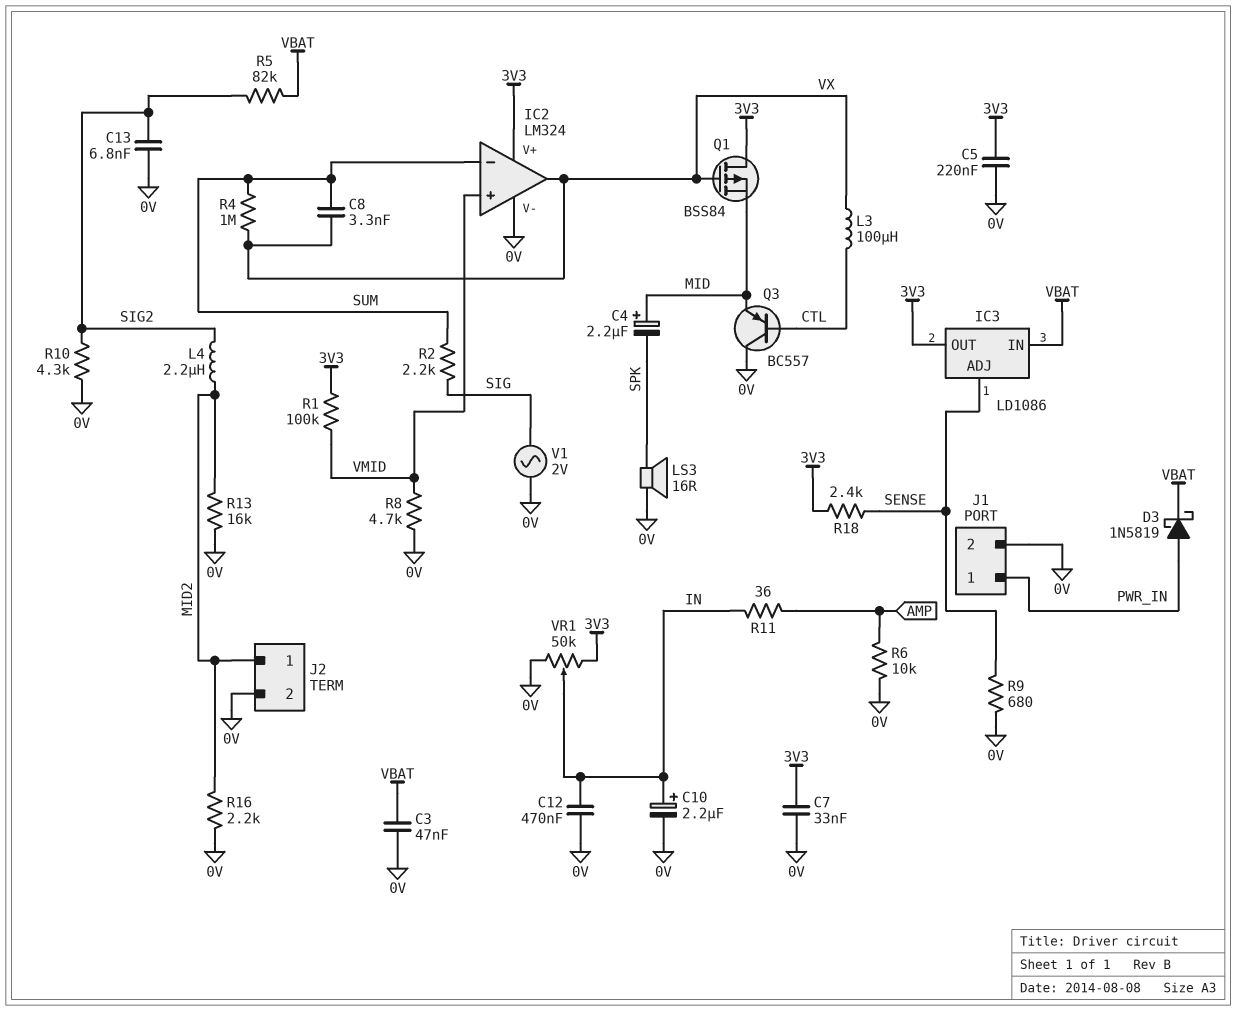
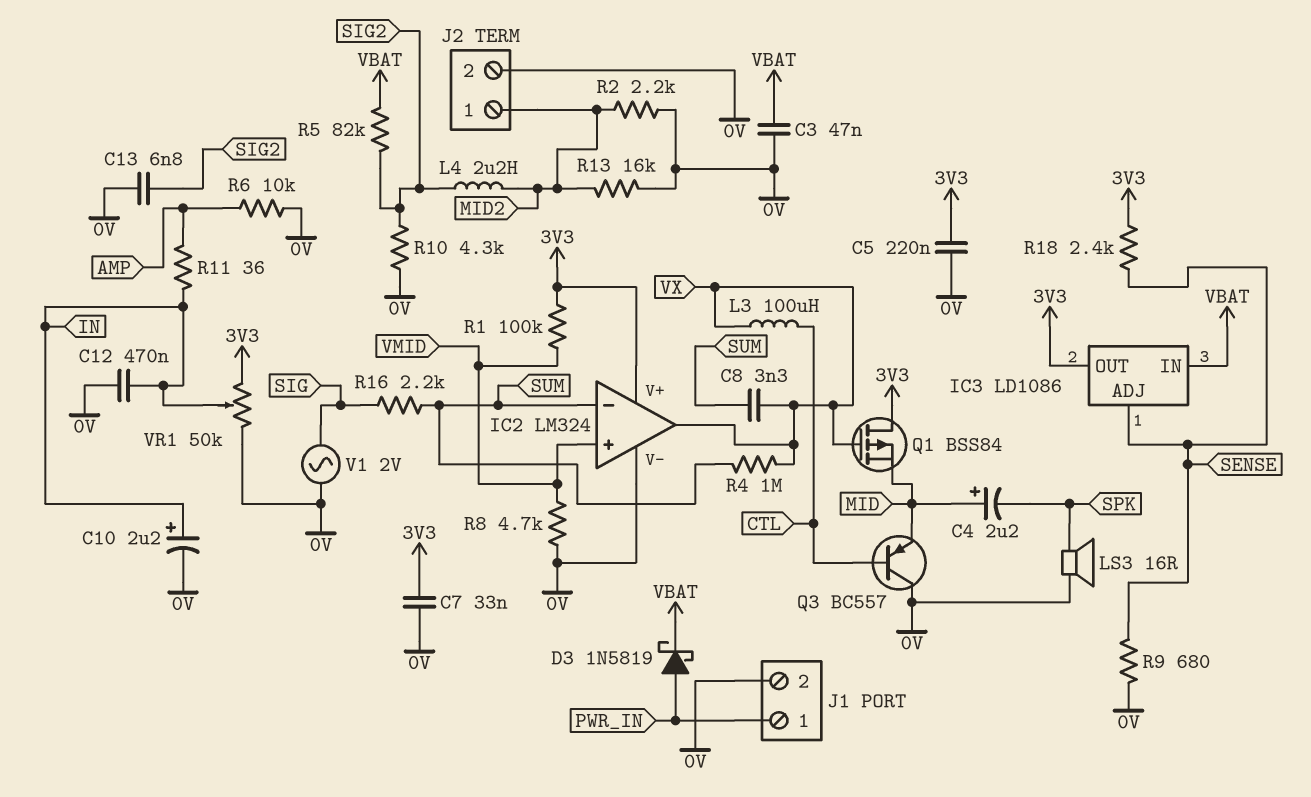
R2: 2.2k (SIG, SUM) -> 2.2k (0V, MID2)
R16: 2.2k (0V, MID2) -> 2.2k (SIG, SUM)

